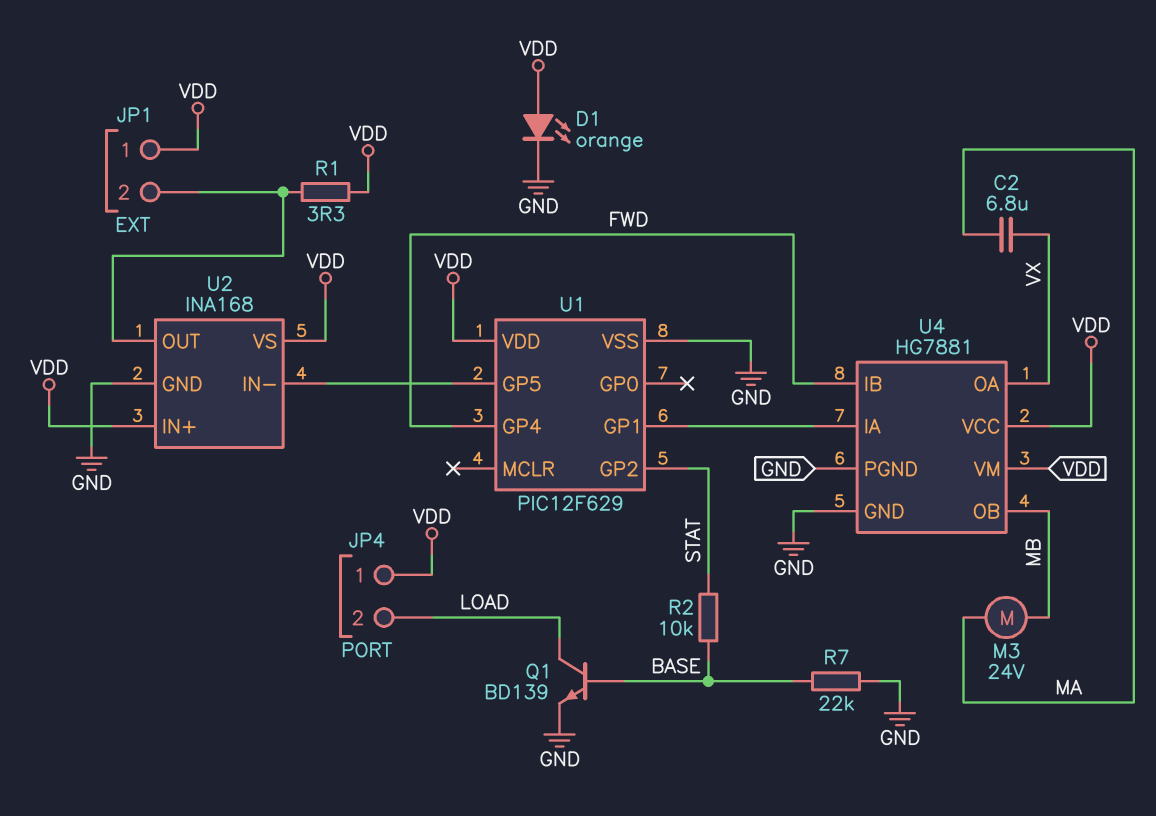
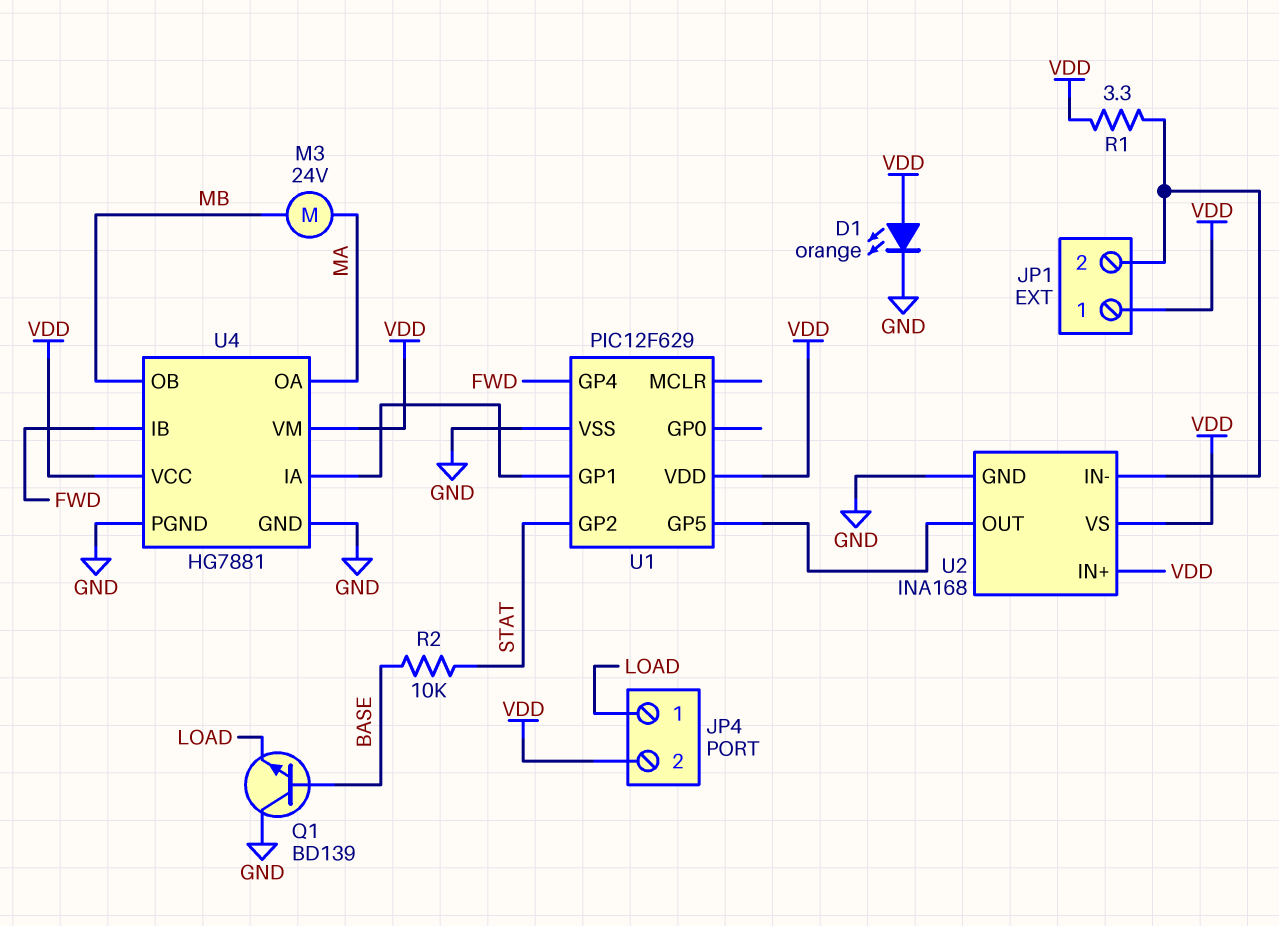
C2: 6.8uF (MA, VX) -> none
JP4 pin 1: VDD -> LOAD
JP4 pin 2: LOAD -> VDD
Q1: NPN BD139 (B BASE, C LOAD, E GND) -> NPN BD139 (B BASE, C GND, E LOAD)
R7: 22k (BASE, GND) -> none
U2 pin IN-: U1/GP5 -> JP1/2
U2 pin OUT: JP1/2 -> U1/GP5
U4 pin OA: VX -> MA

